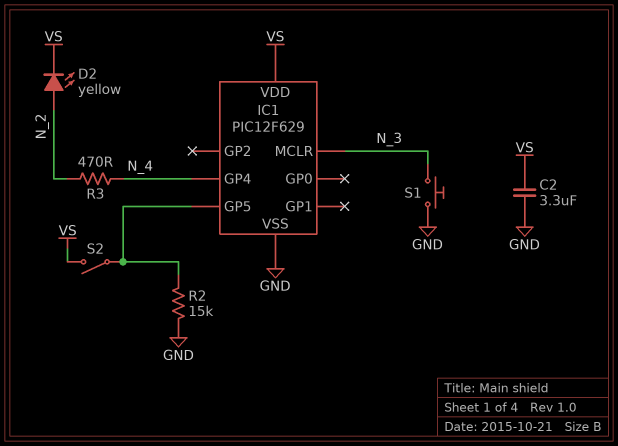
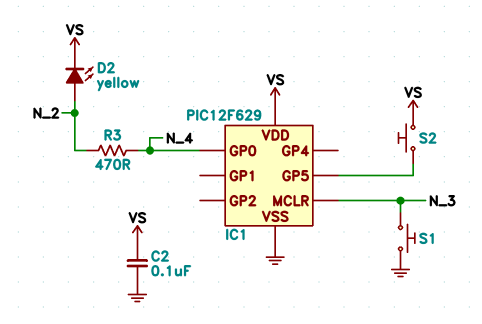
C2: 3.3uF (GND, VS) -> 100nF (GND, VS)
IC1 pin GP0: none -> N_4
IC1 pin GP4: N_4 -> none
R2: 15k (GND, IC1/GP5) -> none
S2: switch (IC1/GP5, VS) -> button (IC1/GP5, VS)

